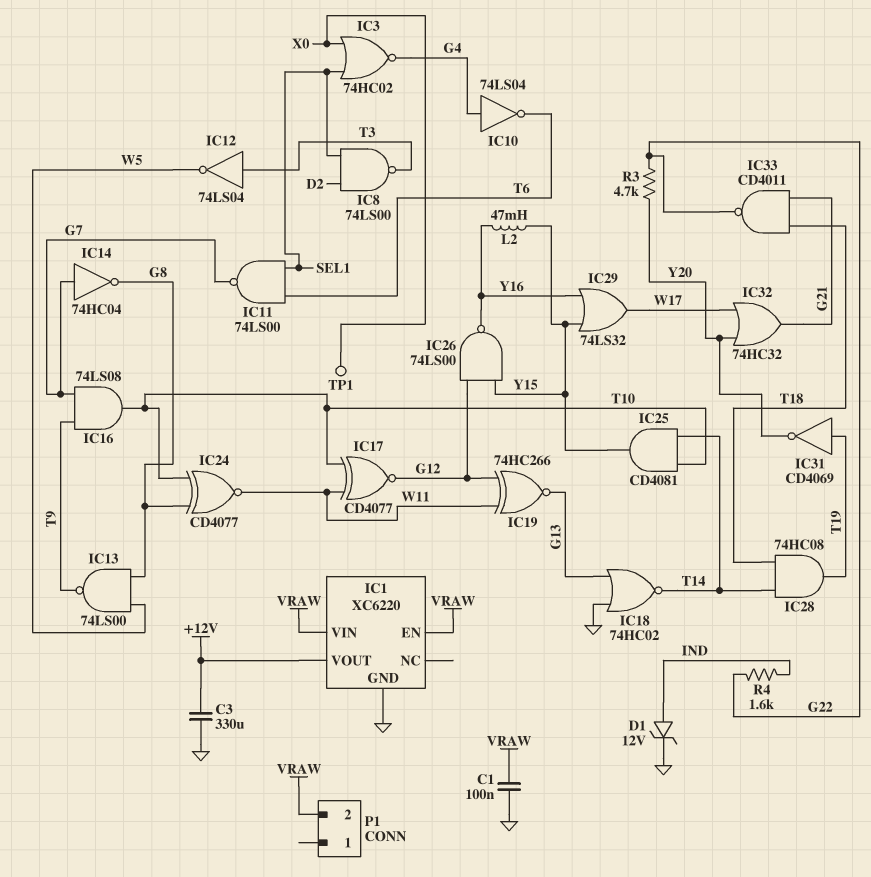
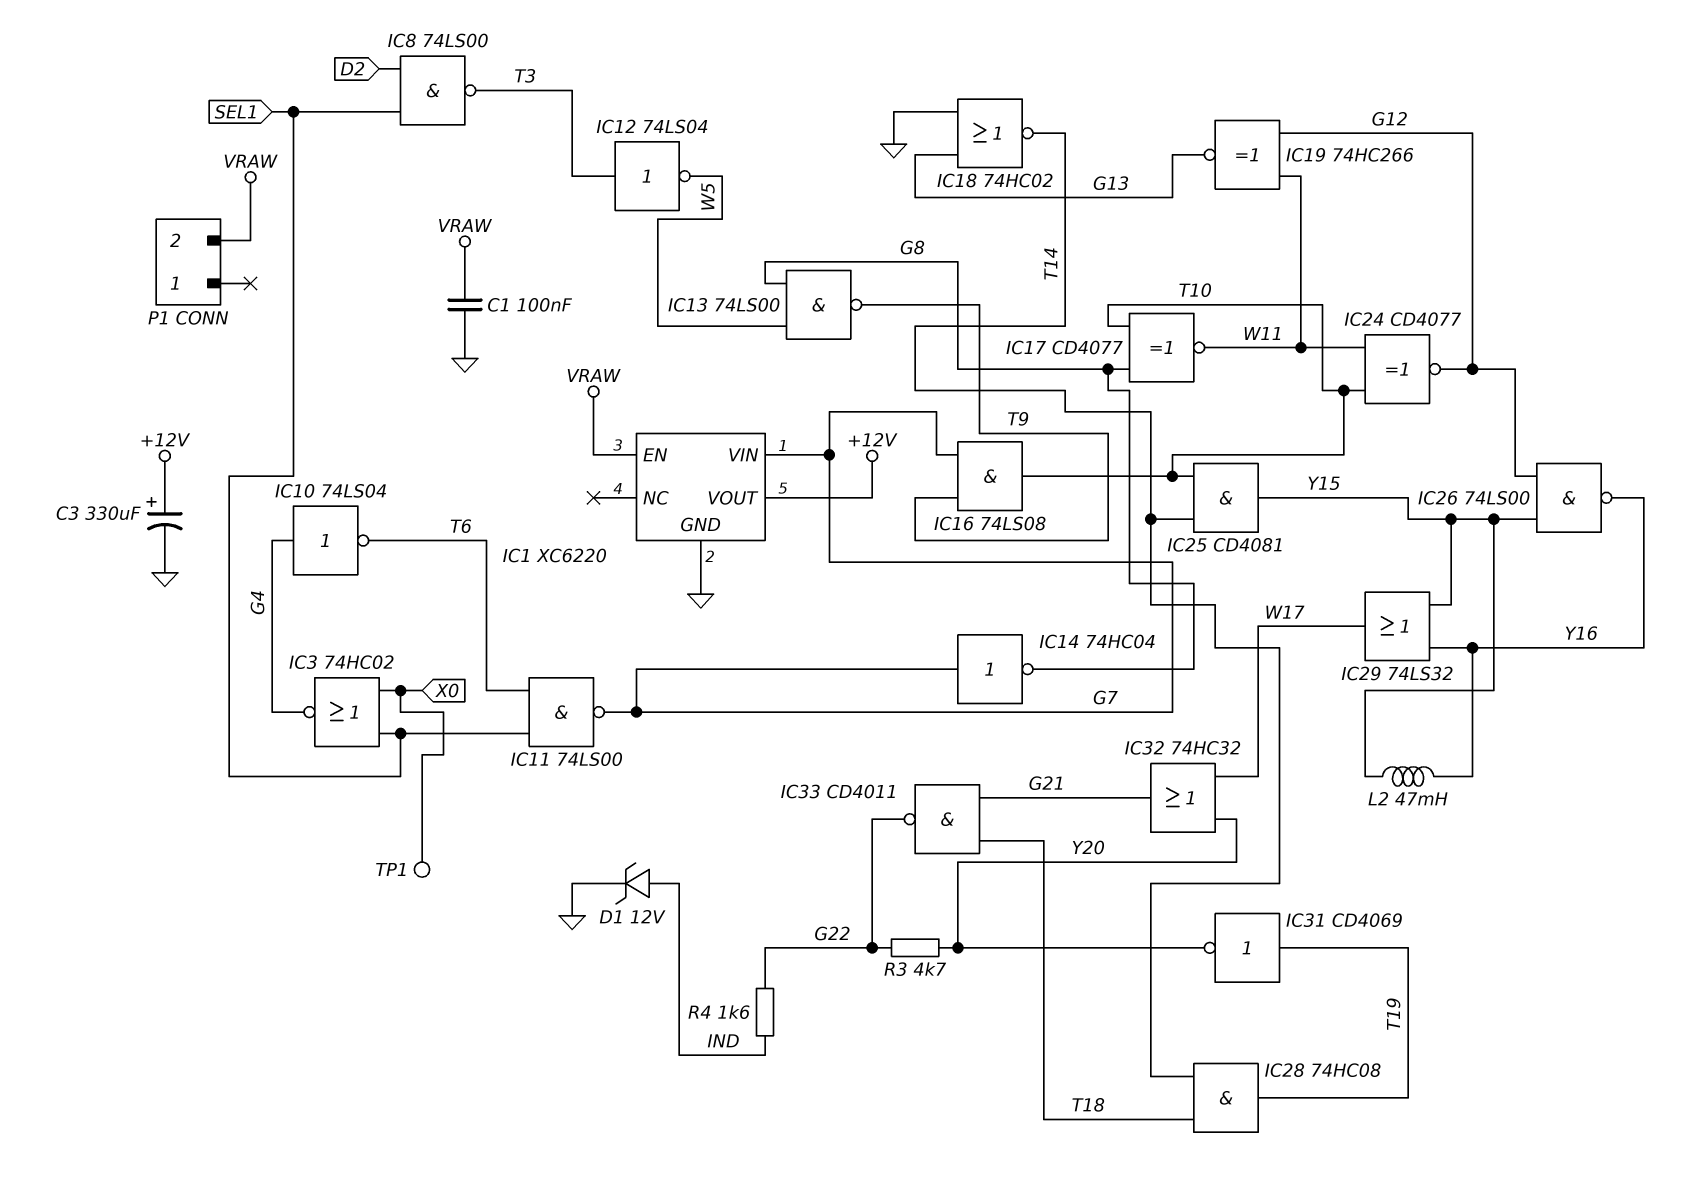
C3: 330uF (+12V, GND) -> 330uF (plus +12V, minus GND)
IC1 pin VIN: VRAW -> G7
IC17: XNOR CD4077 (in T10, in W11, out G12) -> XNOR CD4077 (in G8, in T10, out W11)
IC24: XNOR CD4077 (in G8, in T10, out W11) -> XNOR CD4077 (in T10, in W11, out G12)

